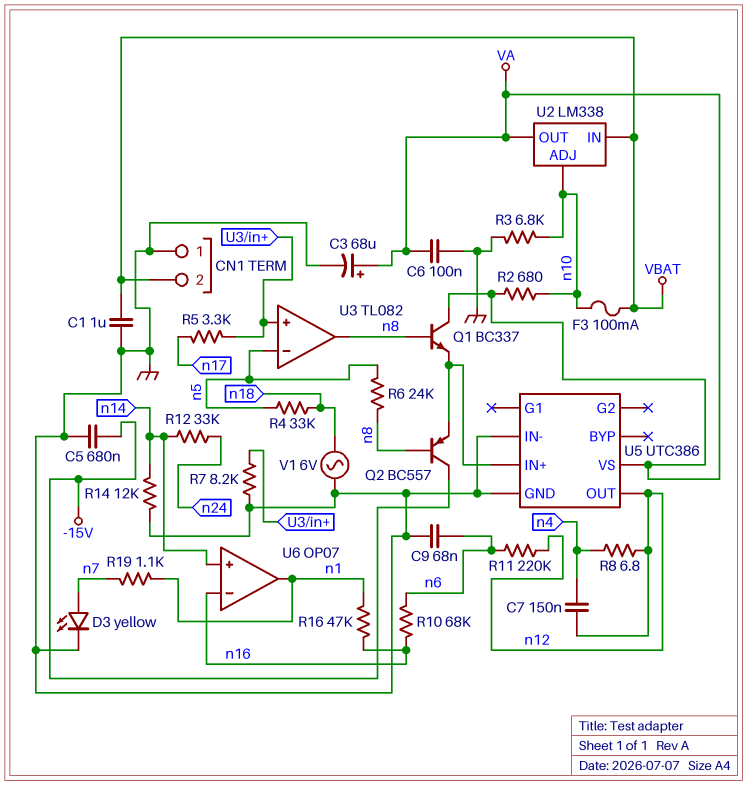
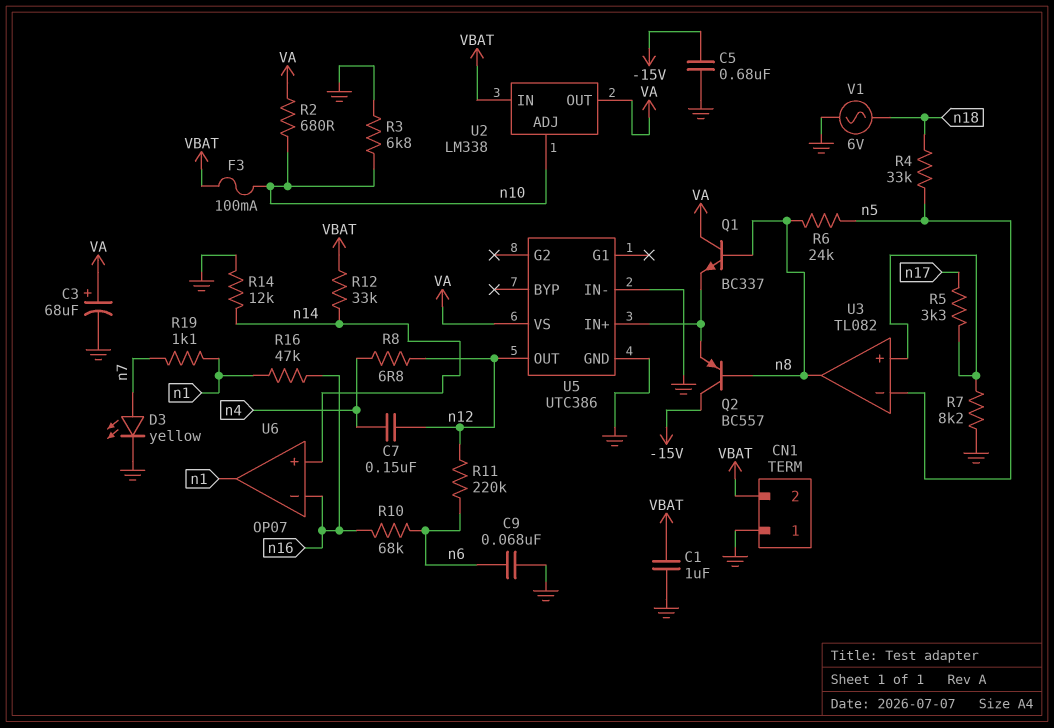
C6: 100nF (GND, VA) -> none
R12: 33k (n14, n24) -> 33k (VBAT, n14)

